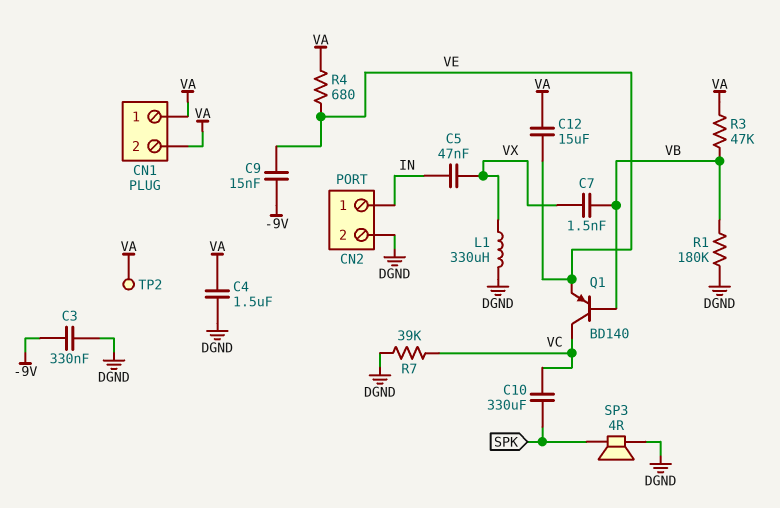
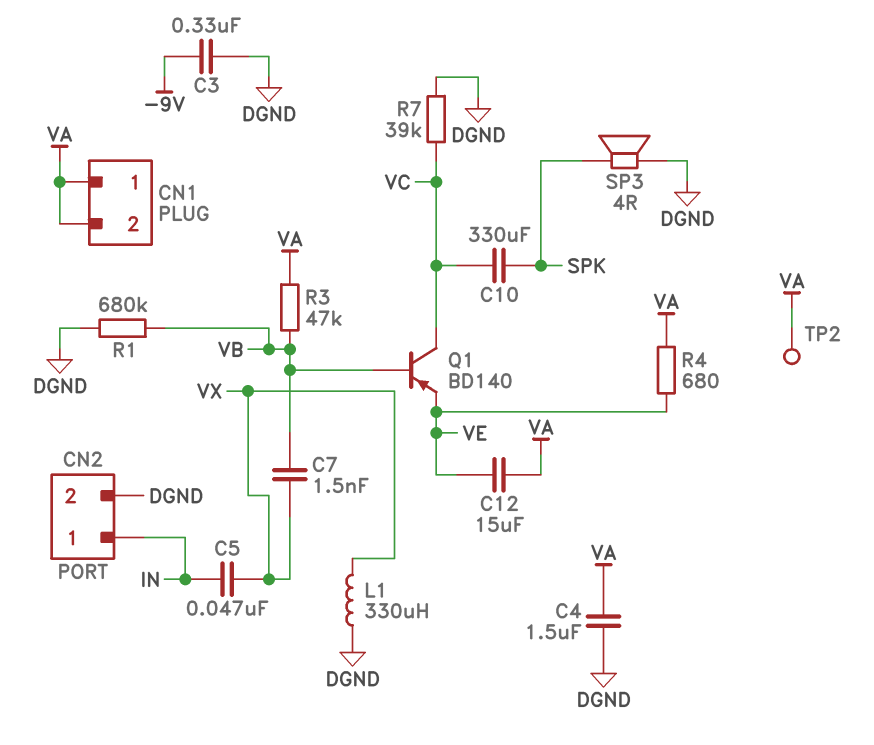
C9: 15nF (-9V, VE) -> none
R1: 180k (DGND, VB) -> 680k (DGND, VB)

